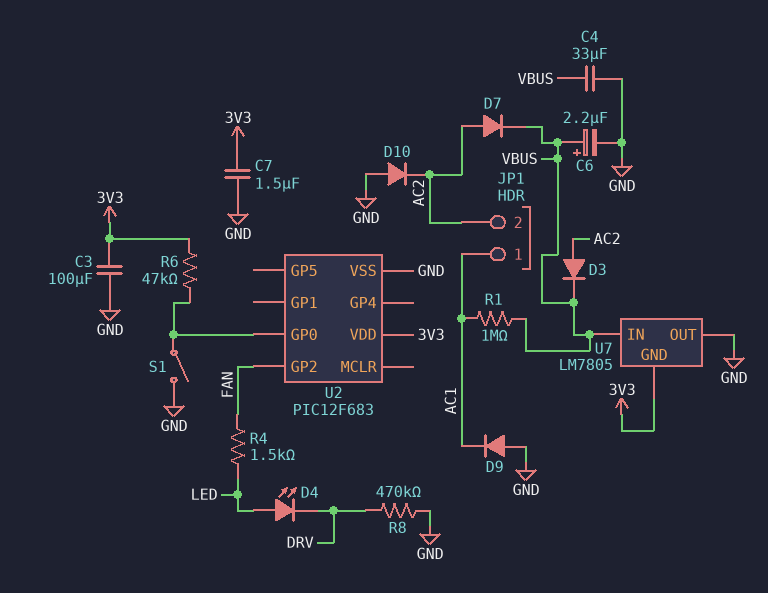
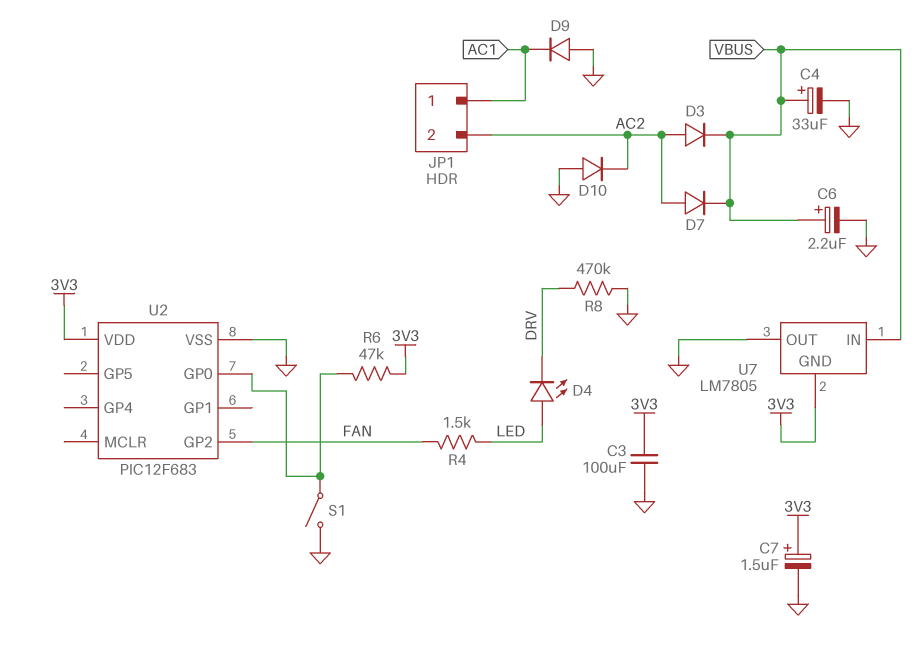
C4: 33uF (GND, VBUS) -> 33uF (plus VBUS, minus GND)
C7: 1.5uF (3V3, GND) -> 1.5uF (plus 3V3, minus GND)
R1: 1M (AC1, VBUS) -> none

